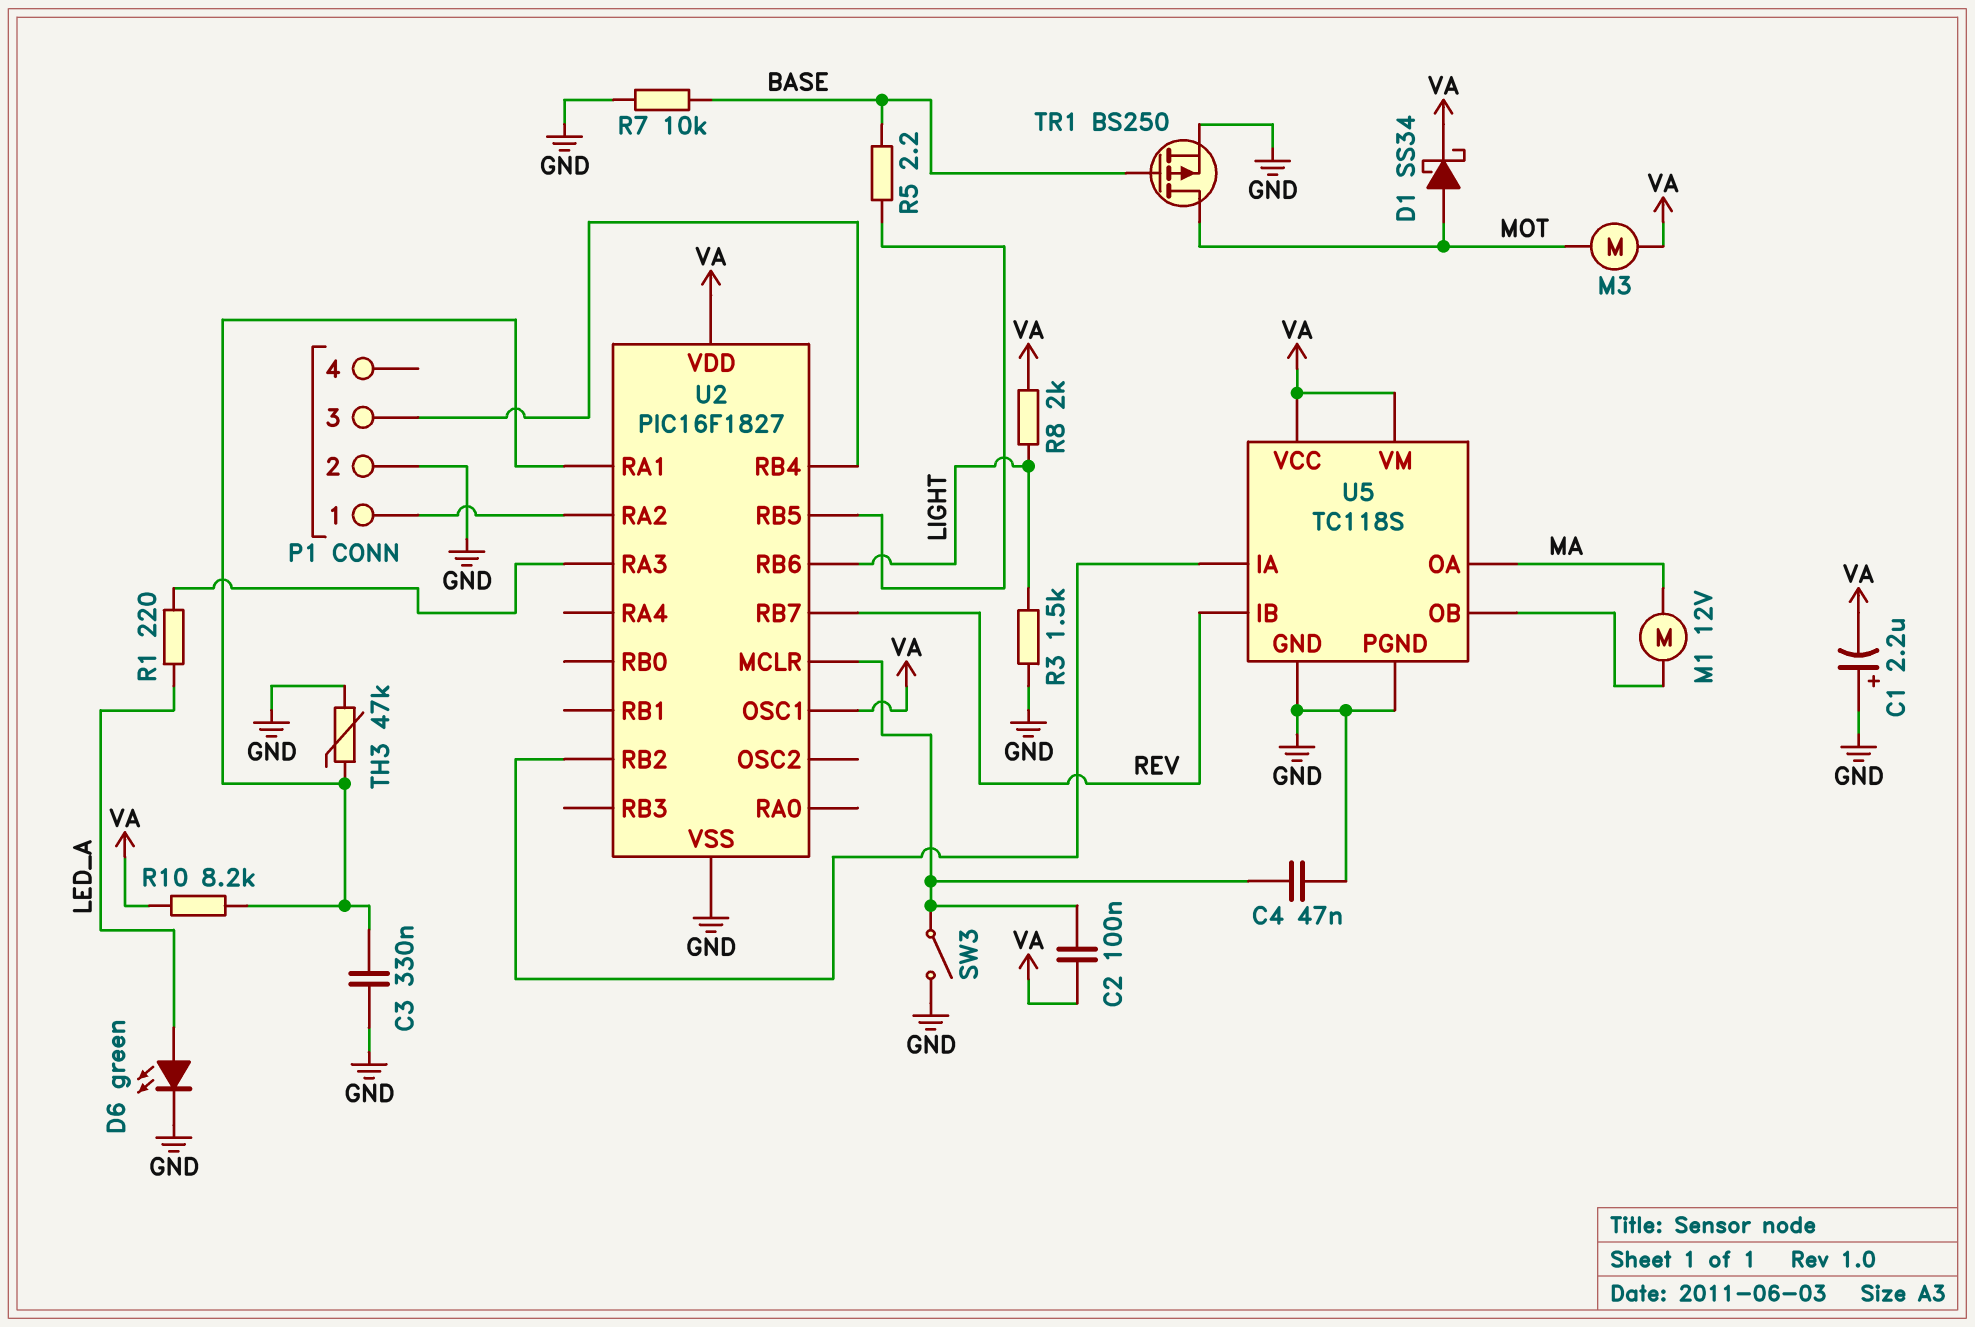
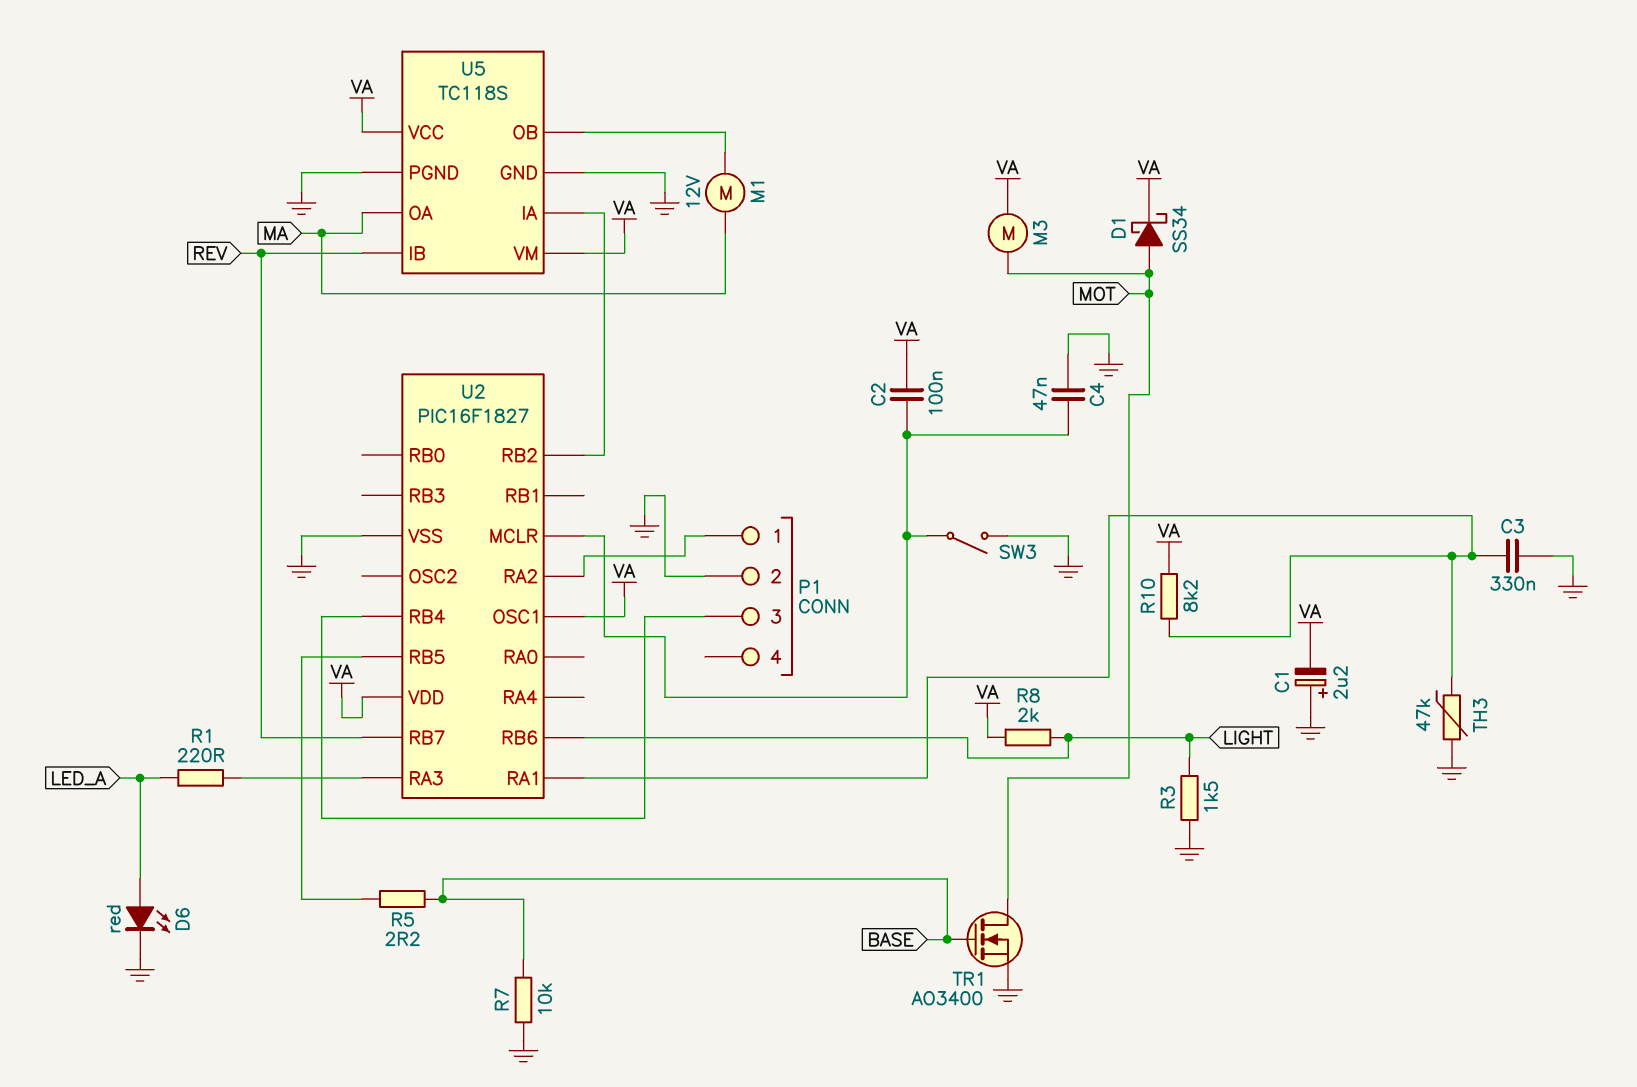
D6: LED green (A LED_A, K GND) -> LED red (A LED_A, K GND)
TR1: PMOS BS250 (G BASE, D MOT, S GND) -> NMOS AO3400 (G BASE, D MOT, S GND)

